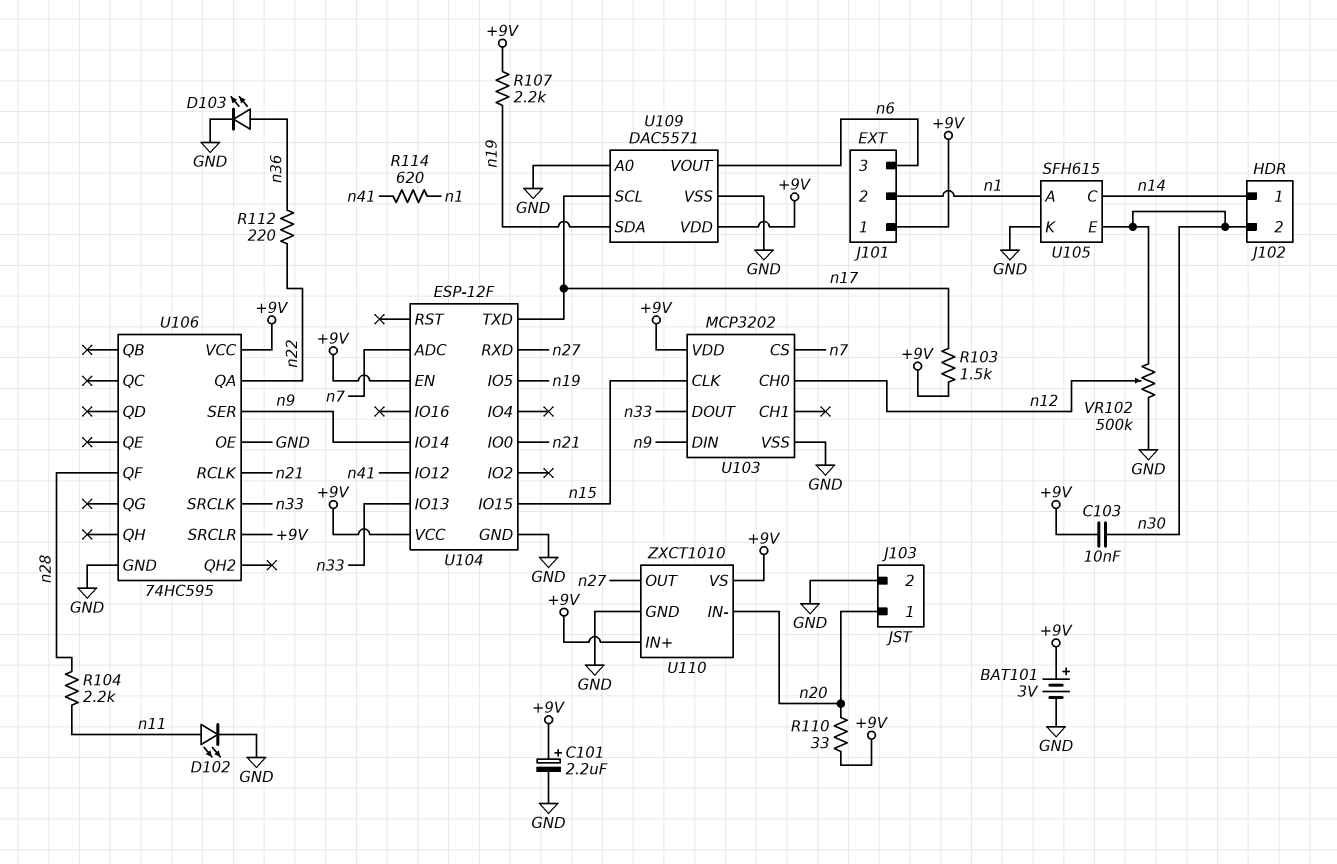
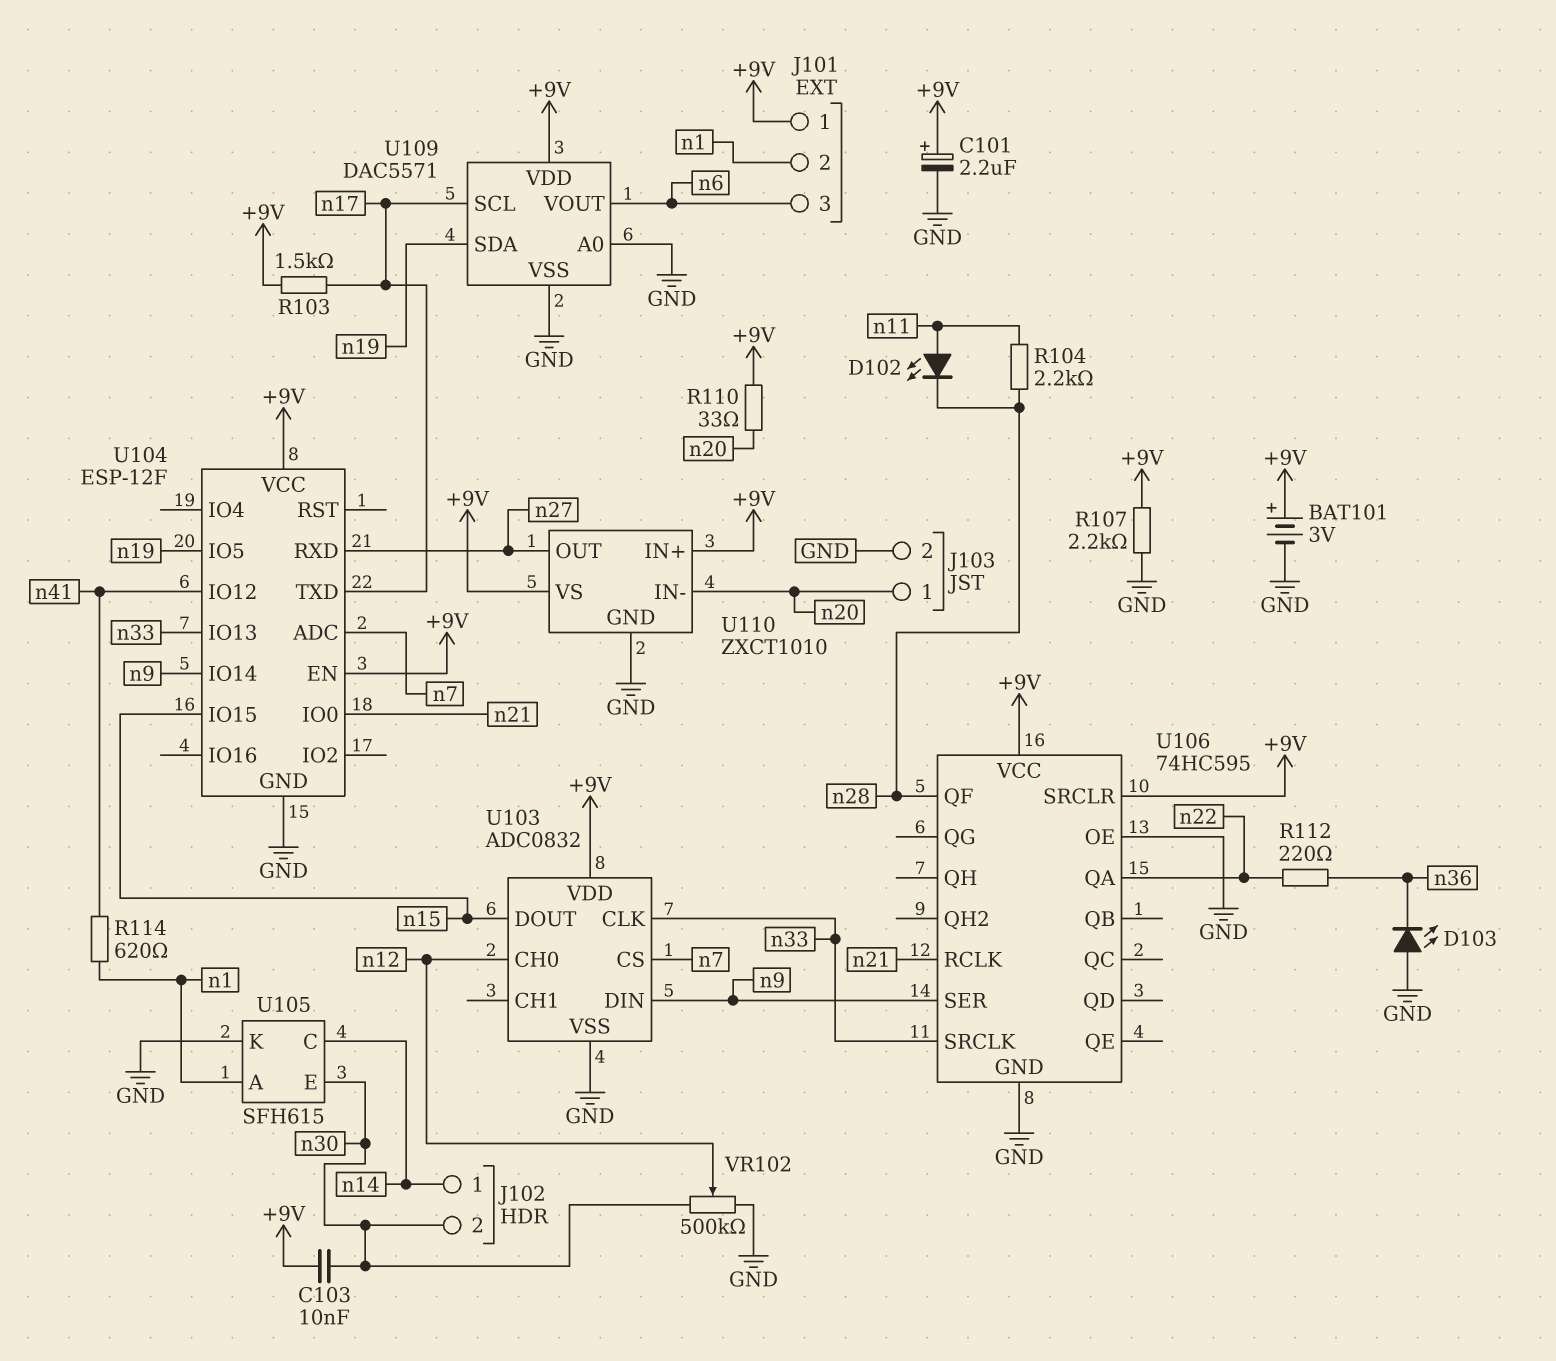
D102: LED (A n11, K GND) -> LED (A n11, K n28)
D103: LED (A n36, K GND) -> LED (A GND, K n36)
R107: 2.2k (+9V, n19) -> 2.2k (+9V, GND)
U103: MCP3202 -> ADC0832
U103 pin CLK: n15 -> n33
U103 pin DOUT: n33 -> n15

